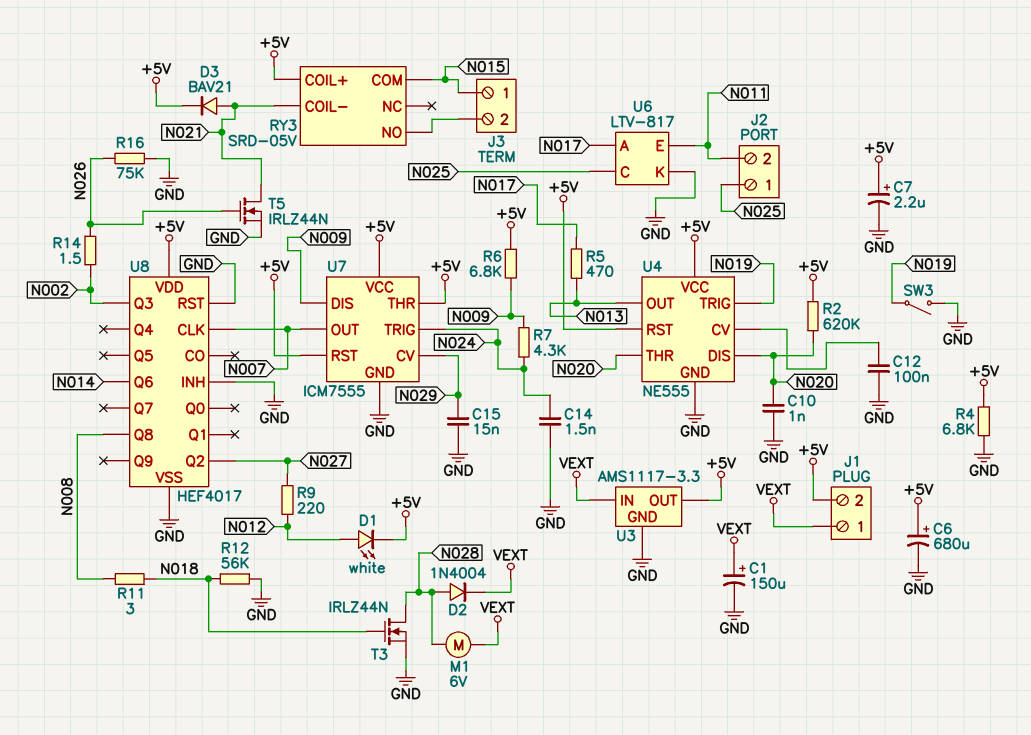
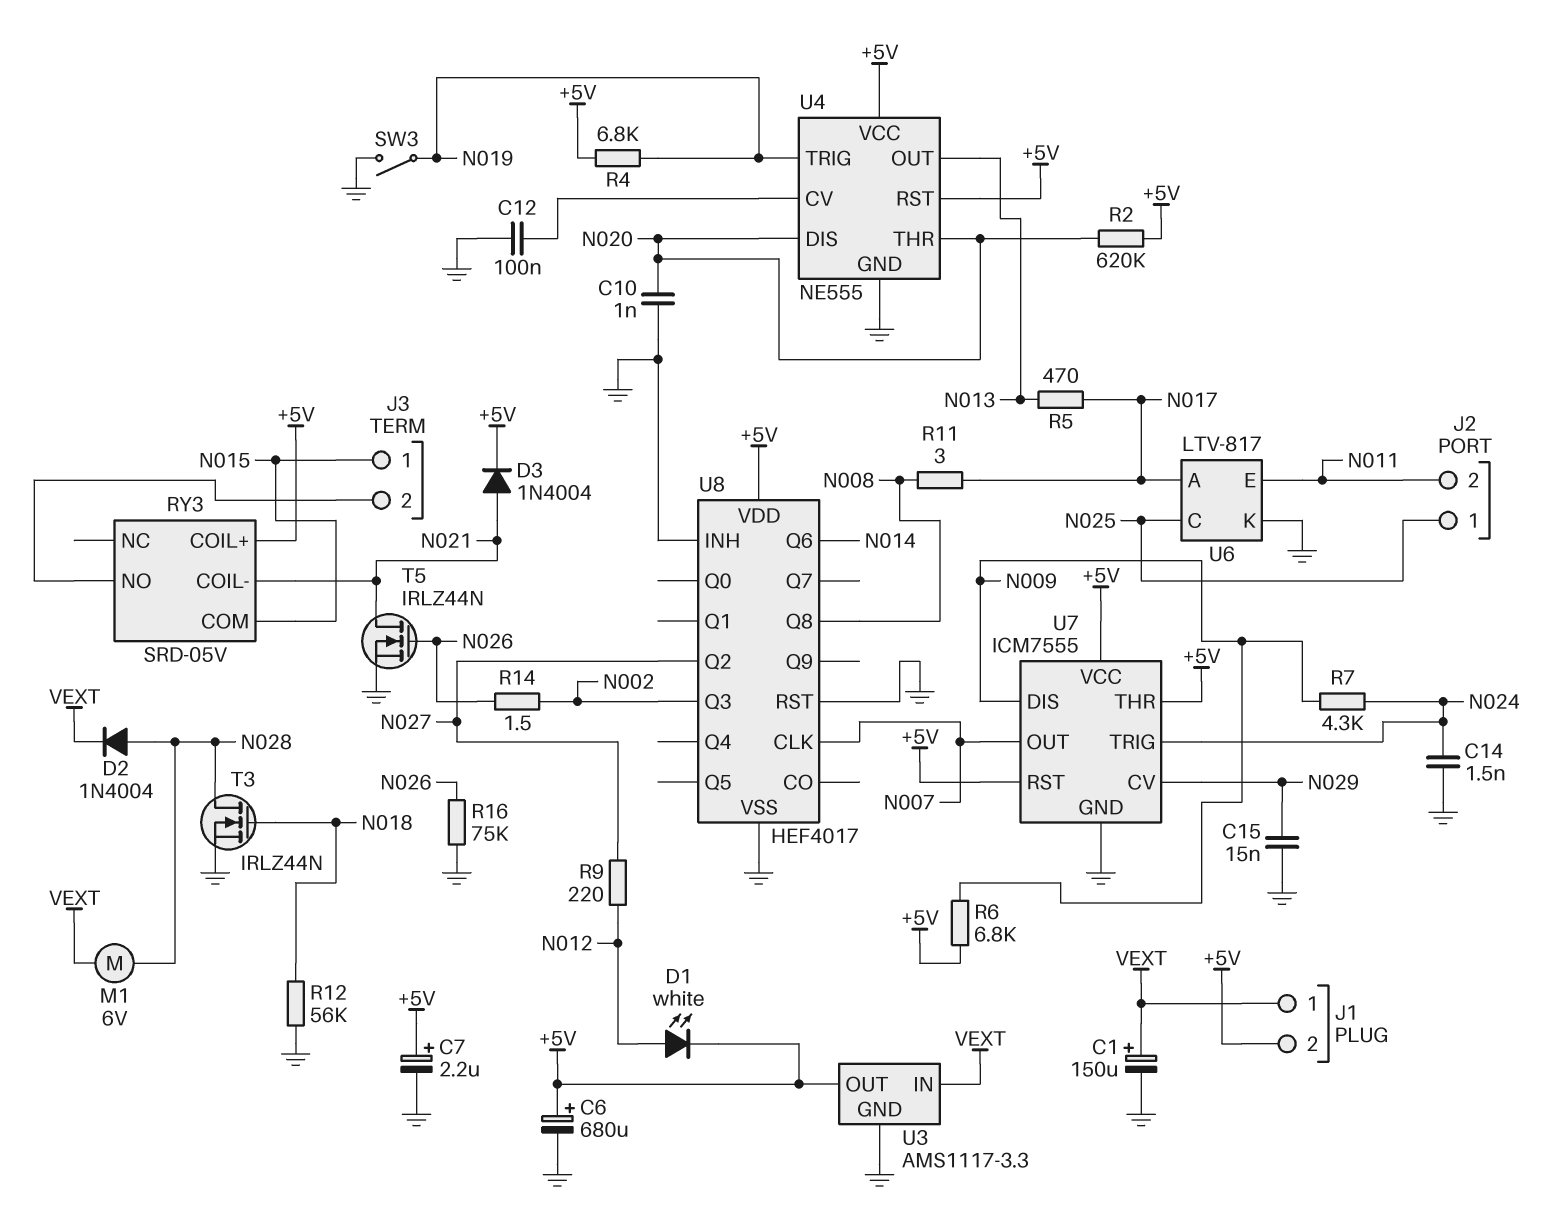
D3: diode BAV21 (A N021, K +5V) -> diode 1N4004 (A N021, K +5V)
R4: 6.8k (+5V, GND) -> 6.8k (+5V, N019)
R11: 3 (N008, N018) -> 3 (N008, N017)

